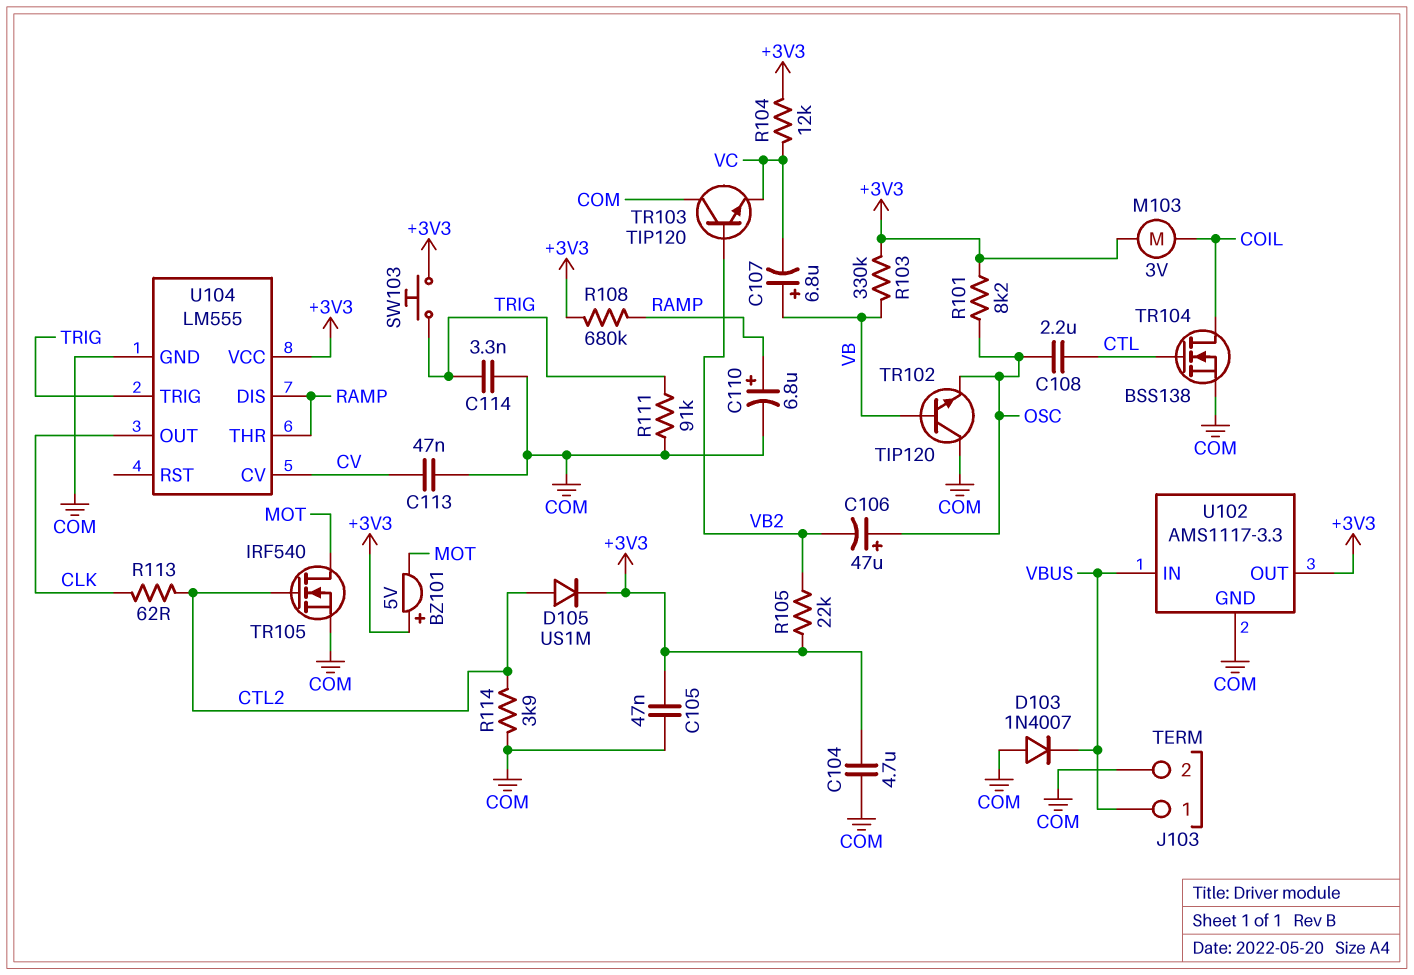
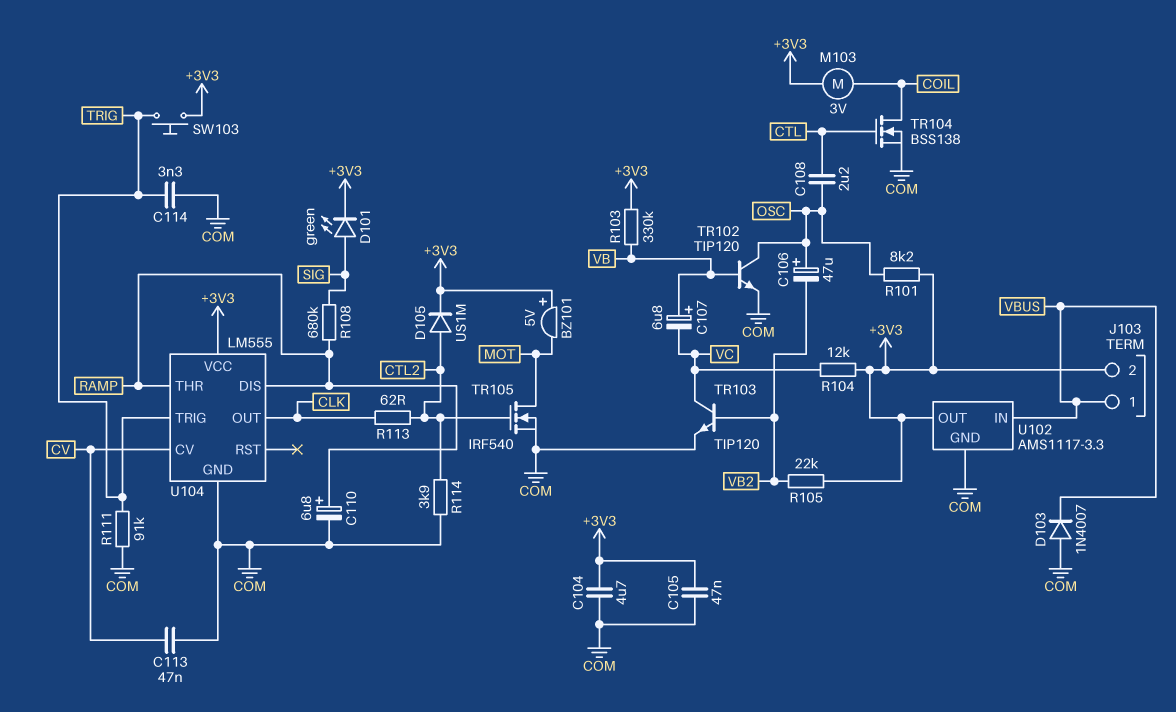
D101: none -> LED green (A SIG, K +3V3)
J103 pin 2: COM -> +3V3
R108: 680k (+3V3, RAMP) -> 680k (RAMP, SIG)
TR102: NPN TIP120 (B VB, C COM, E OSC) -> NPN TIP120 (B VB, C OSC, E COM)
TR103: NPN TIP120 (B VB2, C COM, E VC) -> NPN TIP120 (B VB2, C VC, E COM)

